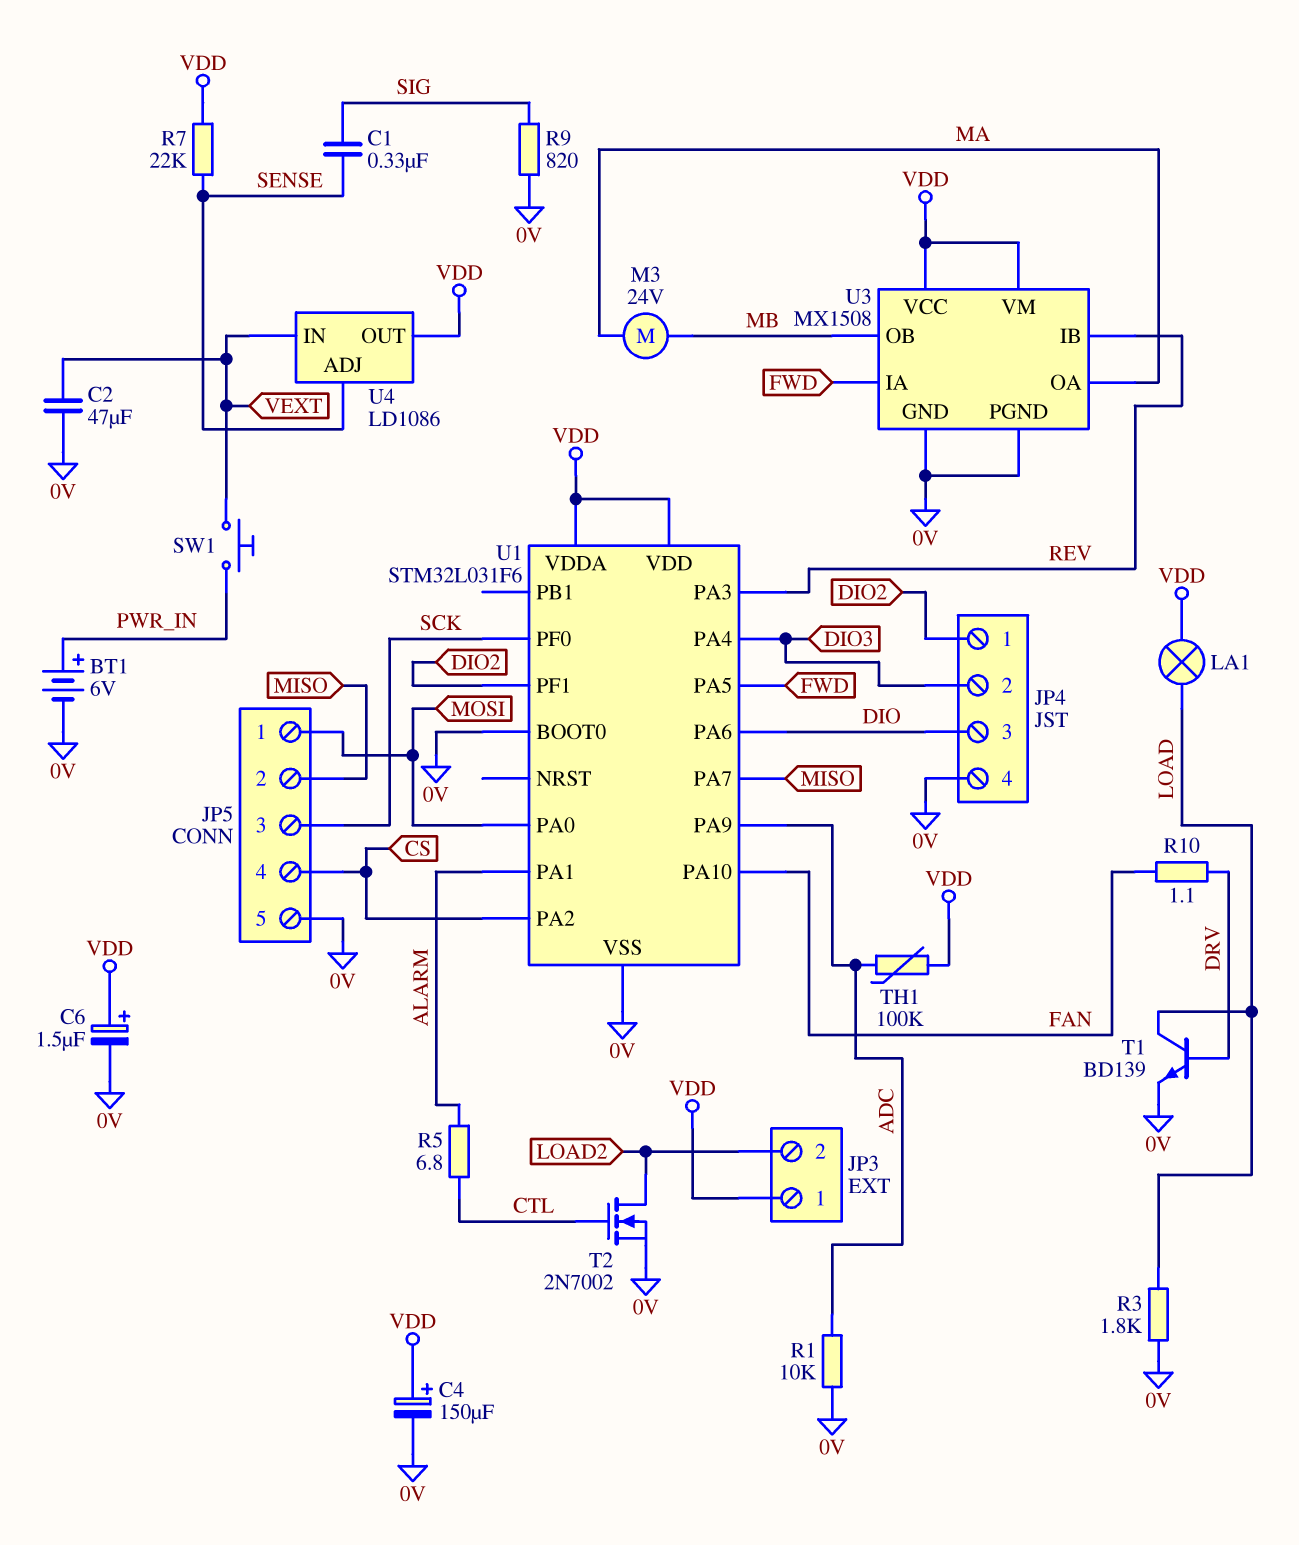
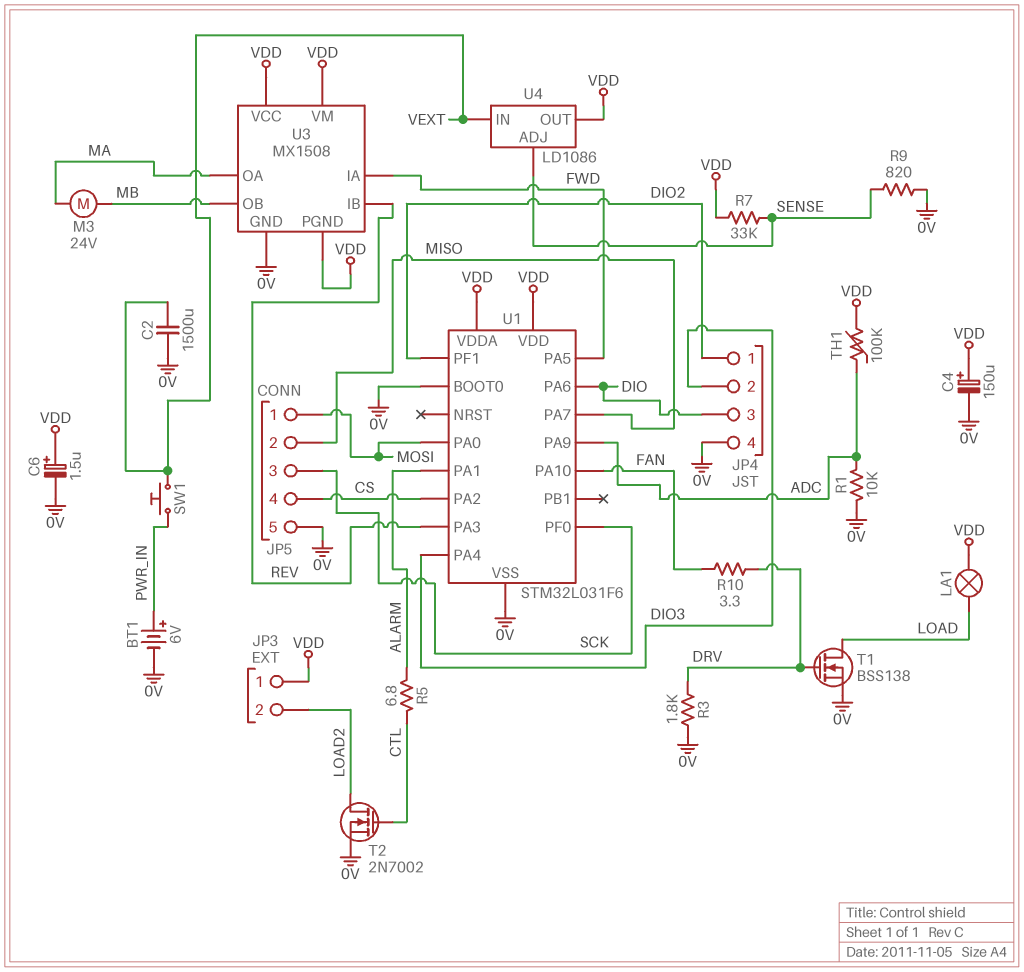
C1: 330nF (SENSE, SIG) -> none
C2: 47uF (0V, VEXT) -> 1500uF (0V, VEXT)
R3: 1.8k (0V, LOAD) -> 1.8k (0V, DRV)
R7: 22k (SENSE, VDD) -> 33k (SENSE, VDD)
R9: 820 (0V, SIG) -> 820 (0V, SENSE)
R10: 1.1 (DRV, FAN) -> 3.3 (DRV, FAN)
T1: NPN BD139 (B DRV, C LOAD, E 0V) -> NMOS BSS138 (G DRV, D LOAD, S 0V)
U3 pin PGND: 0V -> VDD

